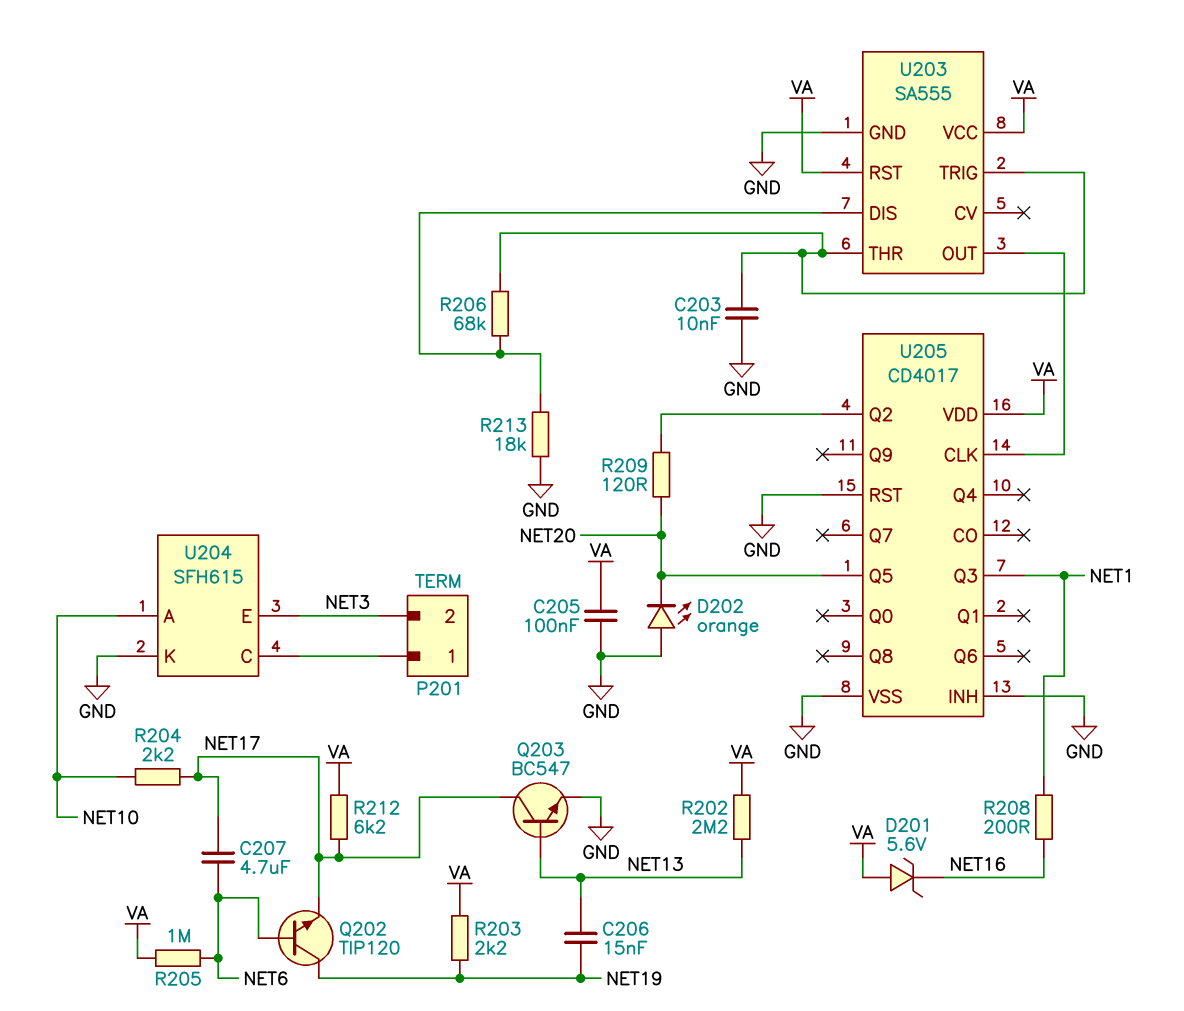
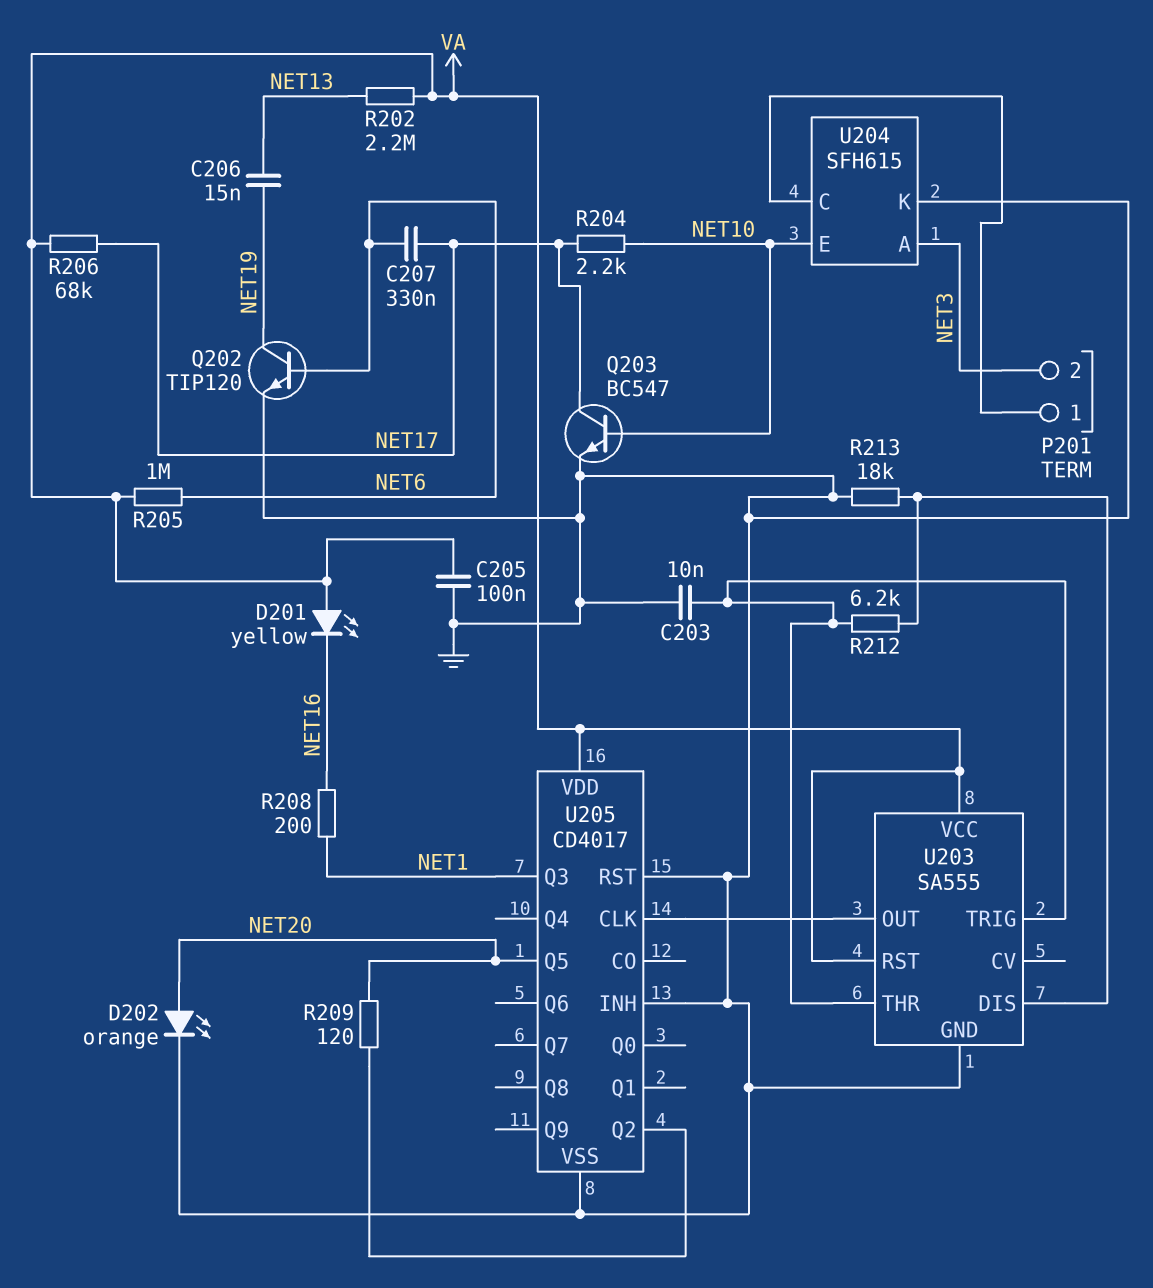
C207: 4.7uF (NET6, NET17) -> 330nF (NET6, NET17)
D201: zener 5.6V (A VA, K NET16) -> LED yellow (A VA, K NET16)
D202: LED orange (A GND, K NET20) -> LED orange (A NET20, K GND)
Q202: NPN TIP120 (B NET6, C NET19, E NET17) -> NPN TIP120 (B NET6, C NET19, E GND)
Q203: NPN BC547 (B NET13, C NET17, E GND) -> NPN BC547 (B NET10, C NET17, E GND)
R203: 2.2k (NET19, VA) -> none
R206: 68k (U203/DIS, U203/THR) -> 68k (NET17, VA)
R212: 6.2k (NET17, VA) -> 6.2k (U203/DIS, U203/THR)
U204 pin A: NET10 -> NET3
U204 pin E: NET3 -> NET10

